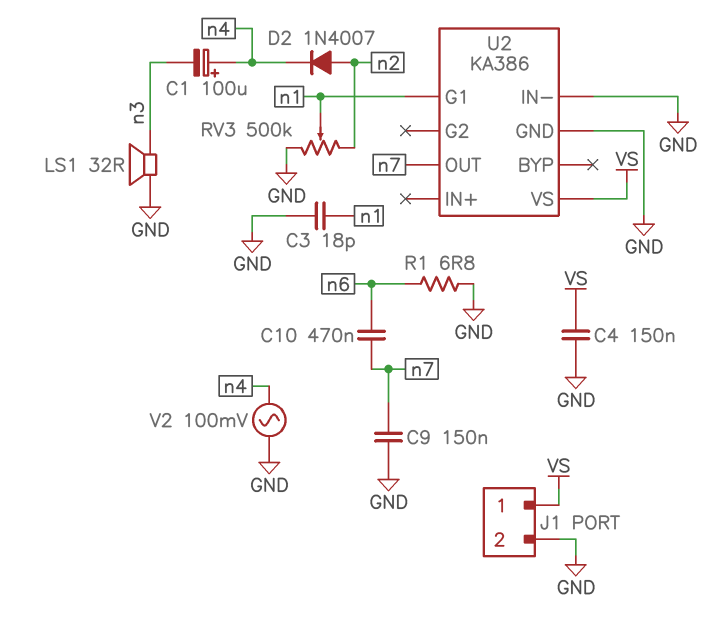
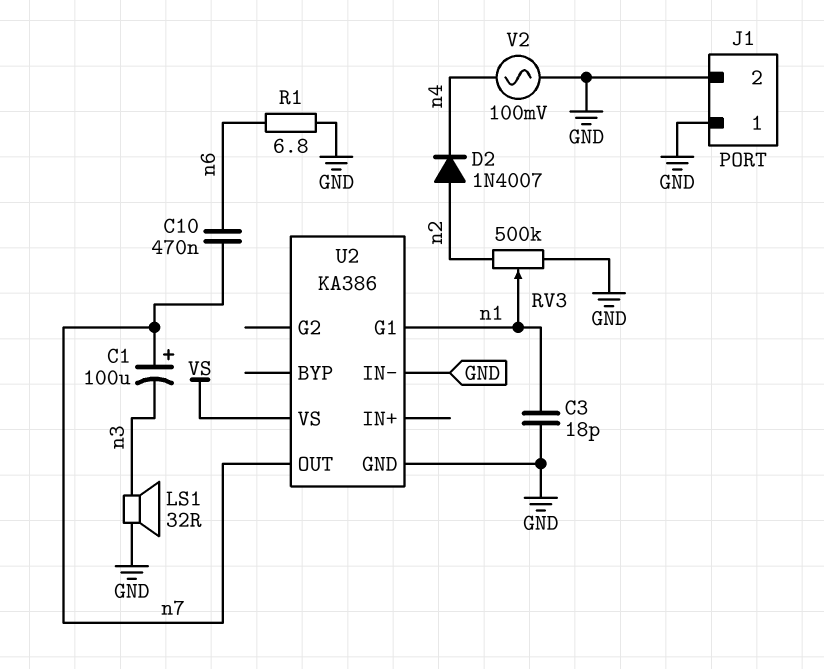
C1: 100uF (plus n4, minus n3) -> 100uF (plus n7, minus n3)
C4: 150nF (GND, VS) -> none
C9: 150nF (GND, n7) -> none
J1 pin 1: VS -> GND

